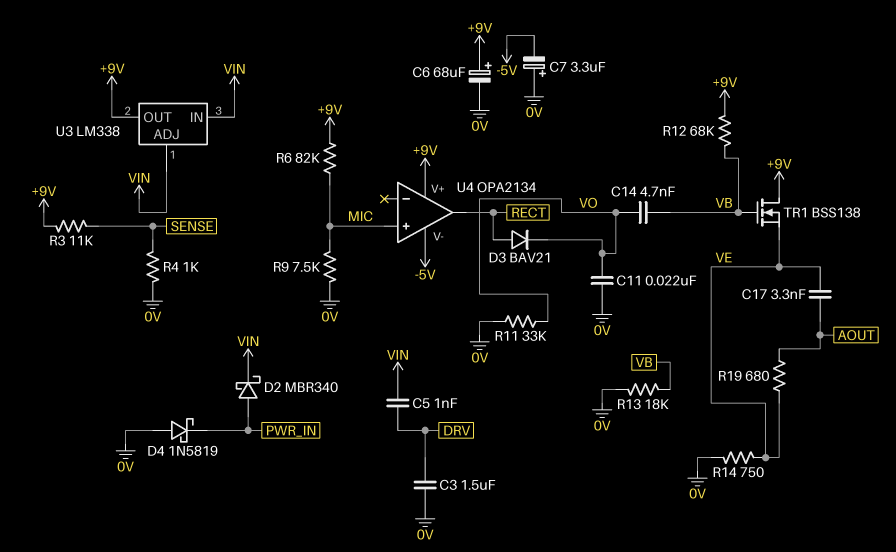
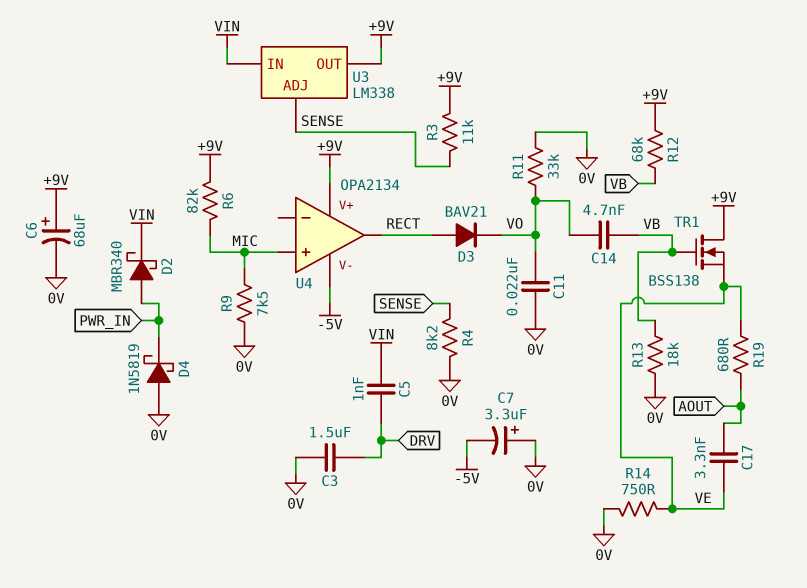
R4: 1k (0V, SENSE) -> 8.2k (0V, SENSE)
U3 pin ADJ: VIN -> SENSE

